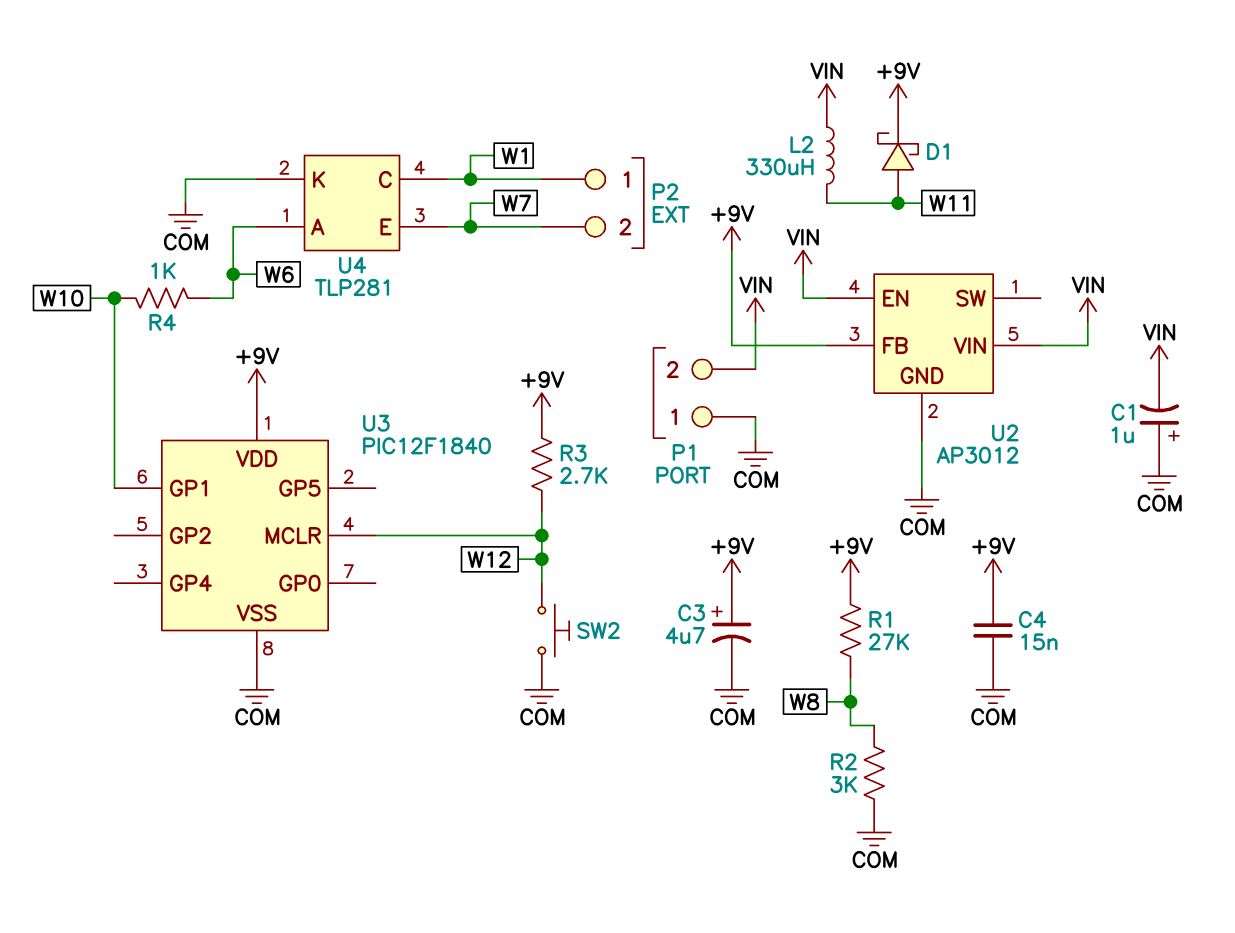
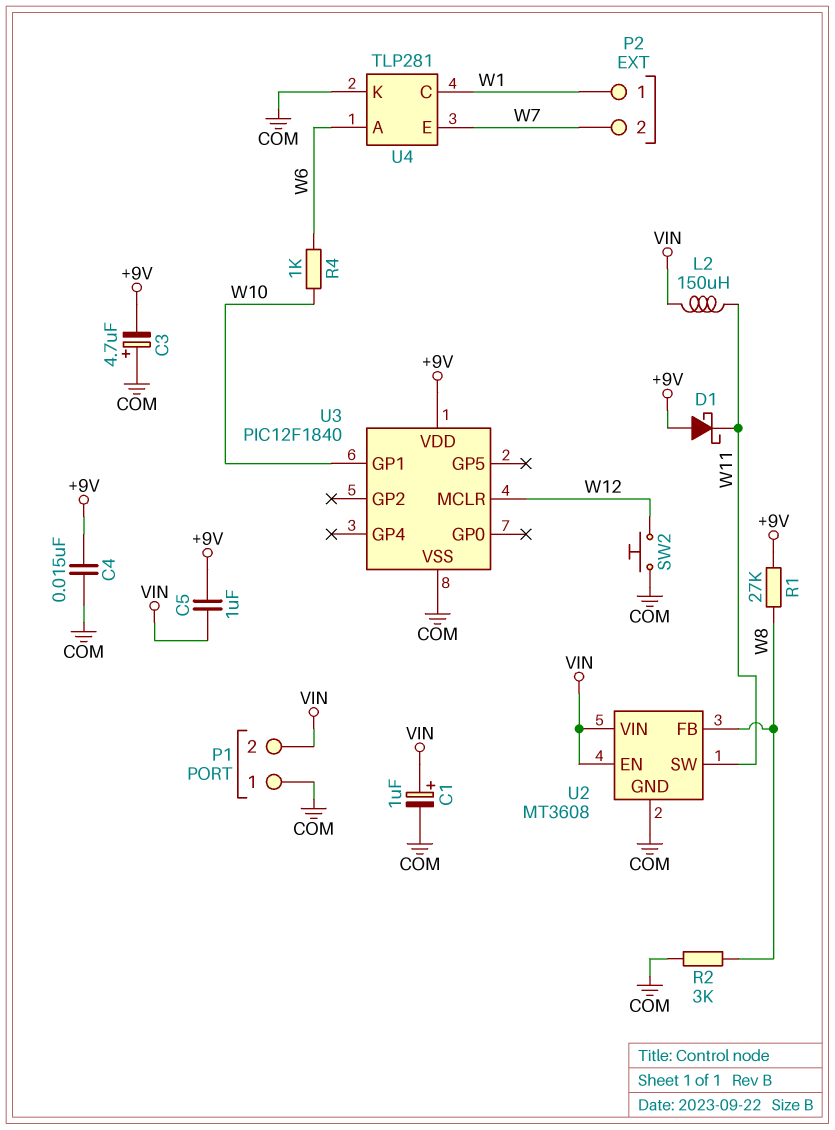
C1: 1uF (plus COM, minus VIN) -> 1uF (plus VIN, minus COM)
C3: 4.7uF (plus +9V, minus COM) -> 4.7uF (plus COM, minus +9V)
C5: none -> 1uF (+9V, VIN)
D1: schottky (A W11, K +9V) -> schottky (A +9V, K W11)
L2: 330uH (VIN, W11) -> 150uH (VIN, W11)
R3: 2.7k (+9V, W12) -> none
U2: AP3012 -> MT3608
U2 pin FB: +9V -> W8
U2 pin SW: none -> W11

